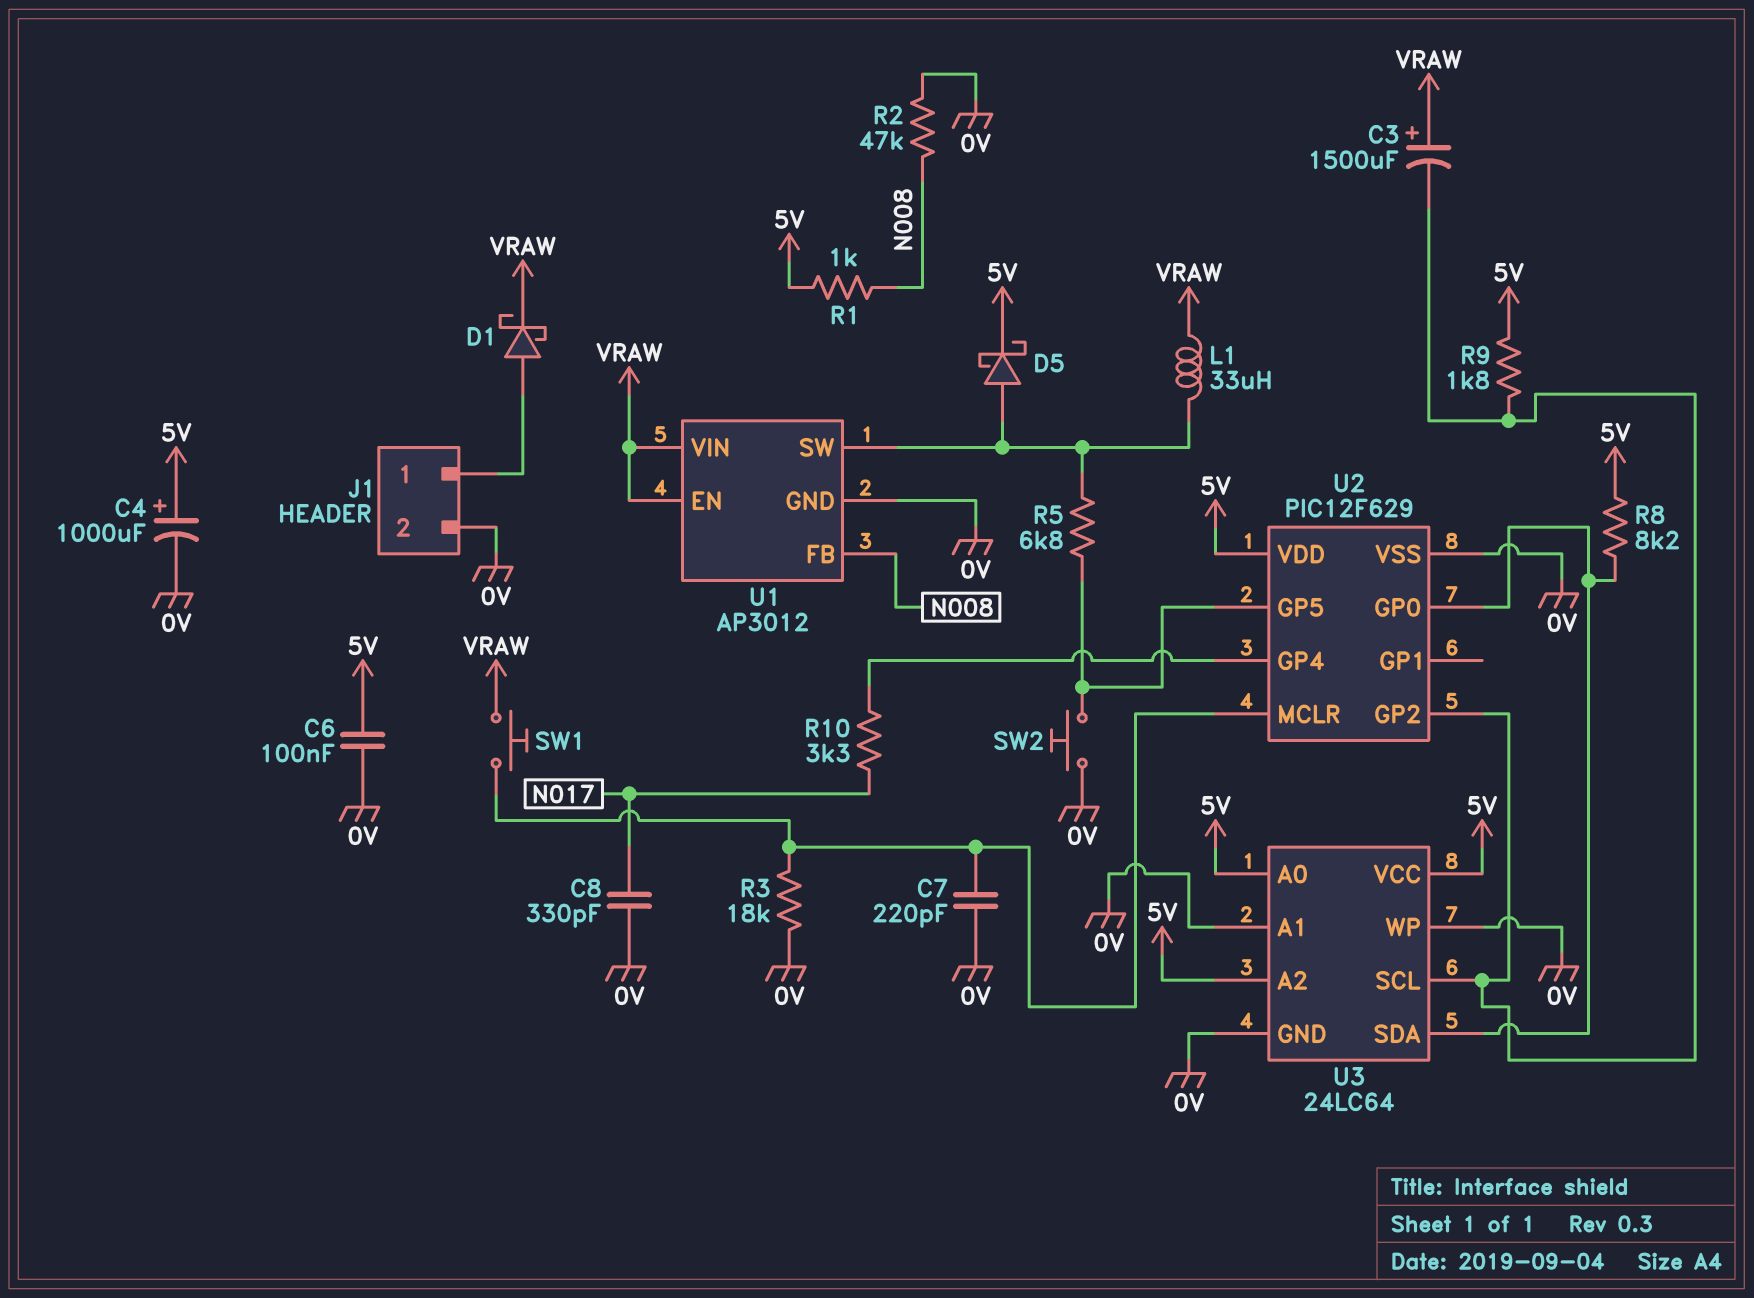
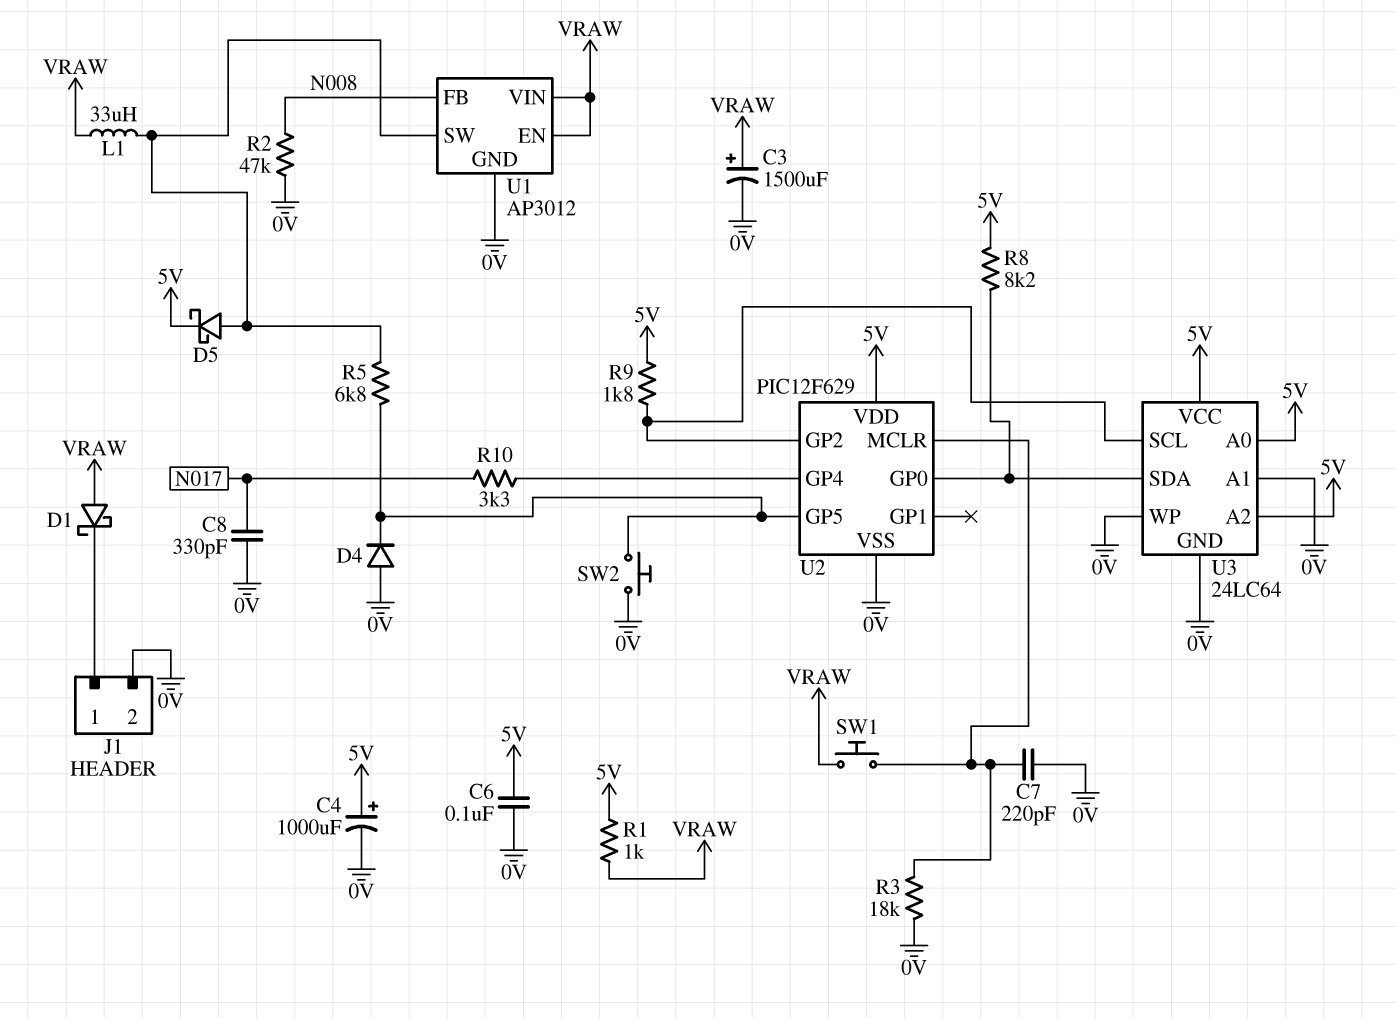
C3: 1500uF (plus VRAW, minus U2/GP2) -> 1500uF (plus VRAW, minus 0V)
D1: schottky (A J1/1, K VRAW) -> schottky (A VRAW, K J1/1)
D4: none -> diode (A 0V, K U2/GP5)
R1: 1k (5V, N008) -> 1k (5V, VRAW)

